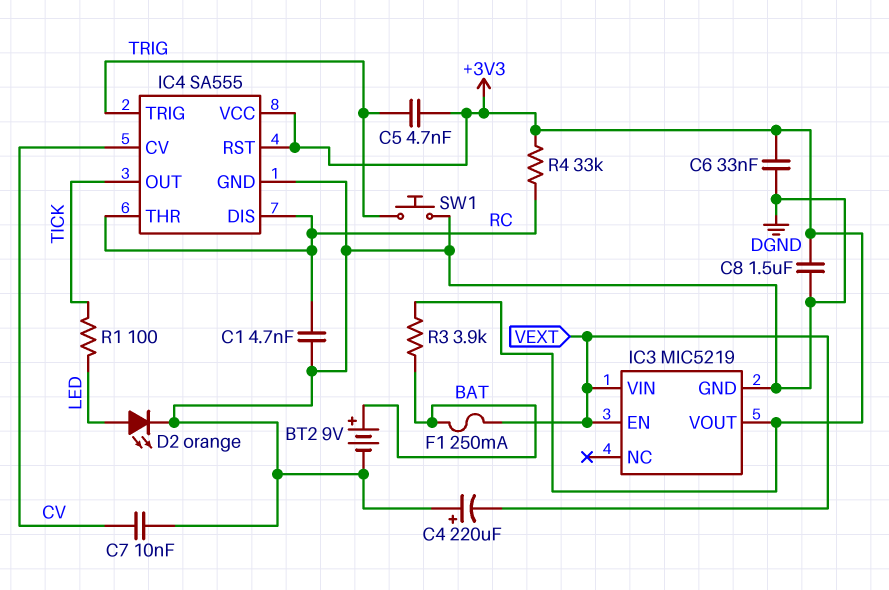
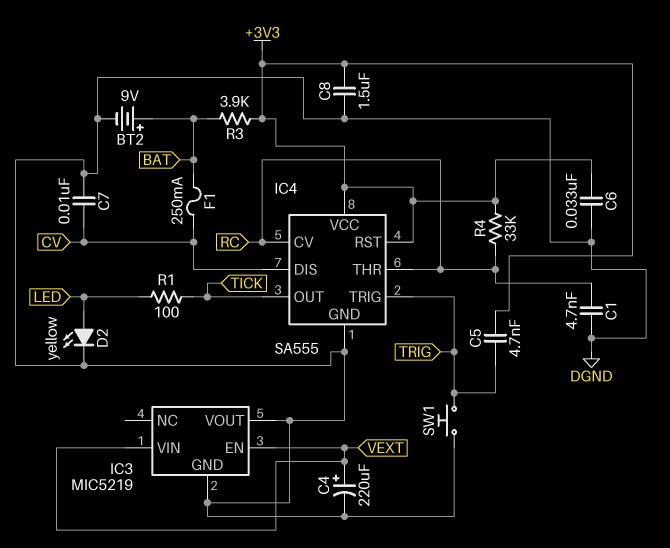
C4: 220uF (plus DGND, minus VEXT) -> 220uF (plus VEXT, minus DGND)
D2: LED orange (A LED, K DGND) -> LED yellow (A LED, K DGND)
F1: 250mA (BAT, VEXT) -> 250mA (BAT, CV)
IC3 pin VOUT: +3V3 -> DGND
IC4 pin CV: CV -> RC
IC4 pin DIS: RC -> CV

